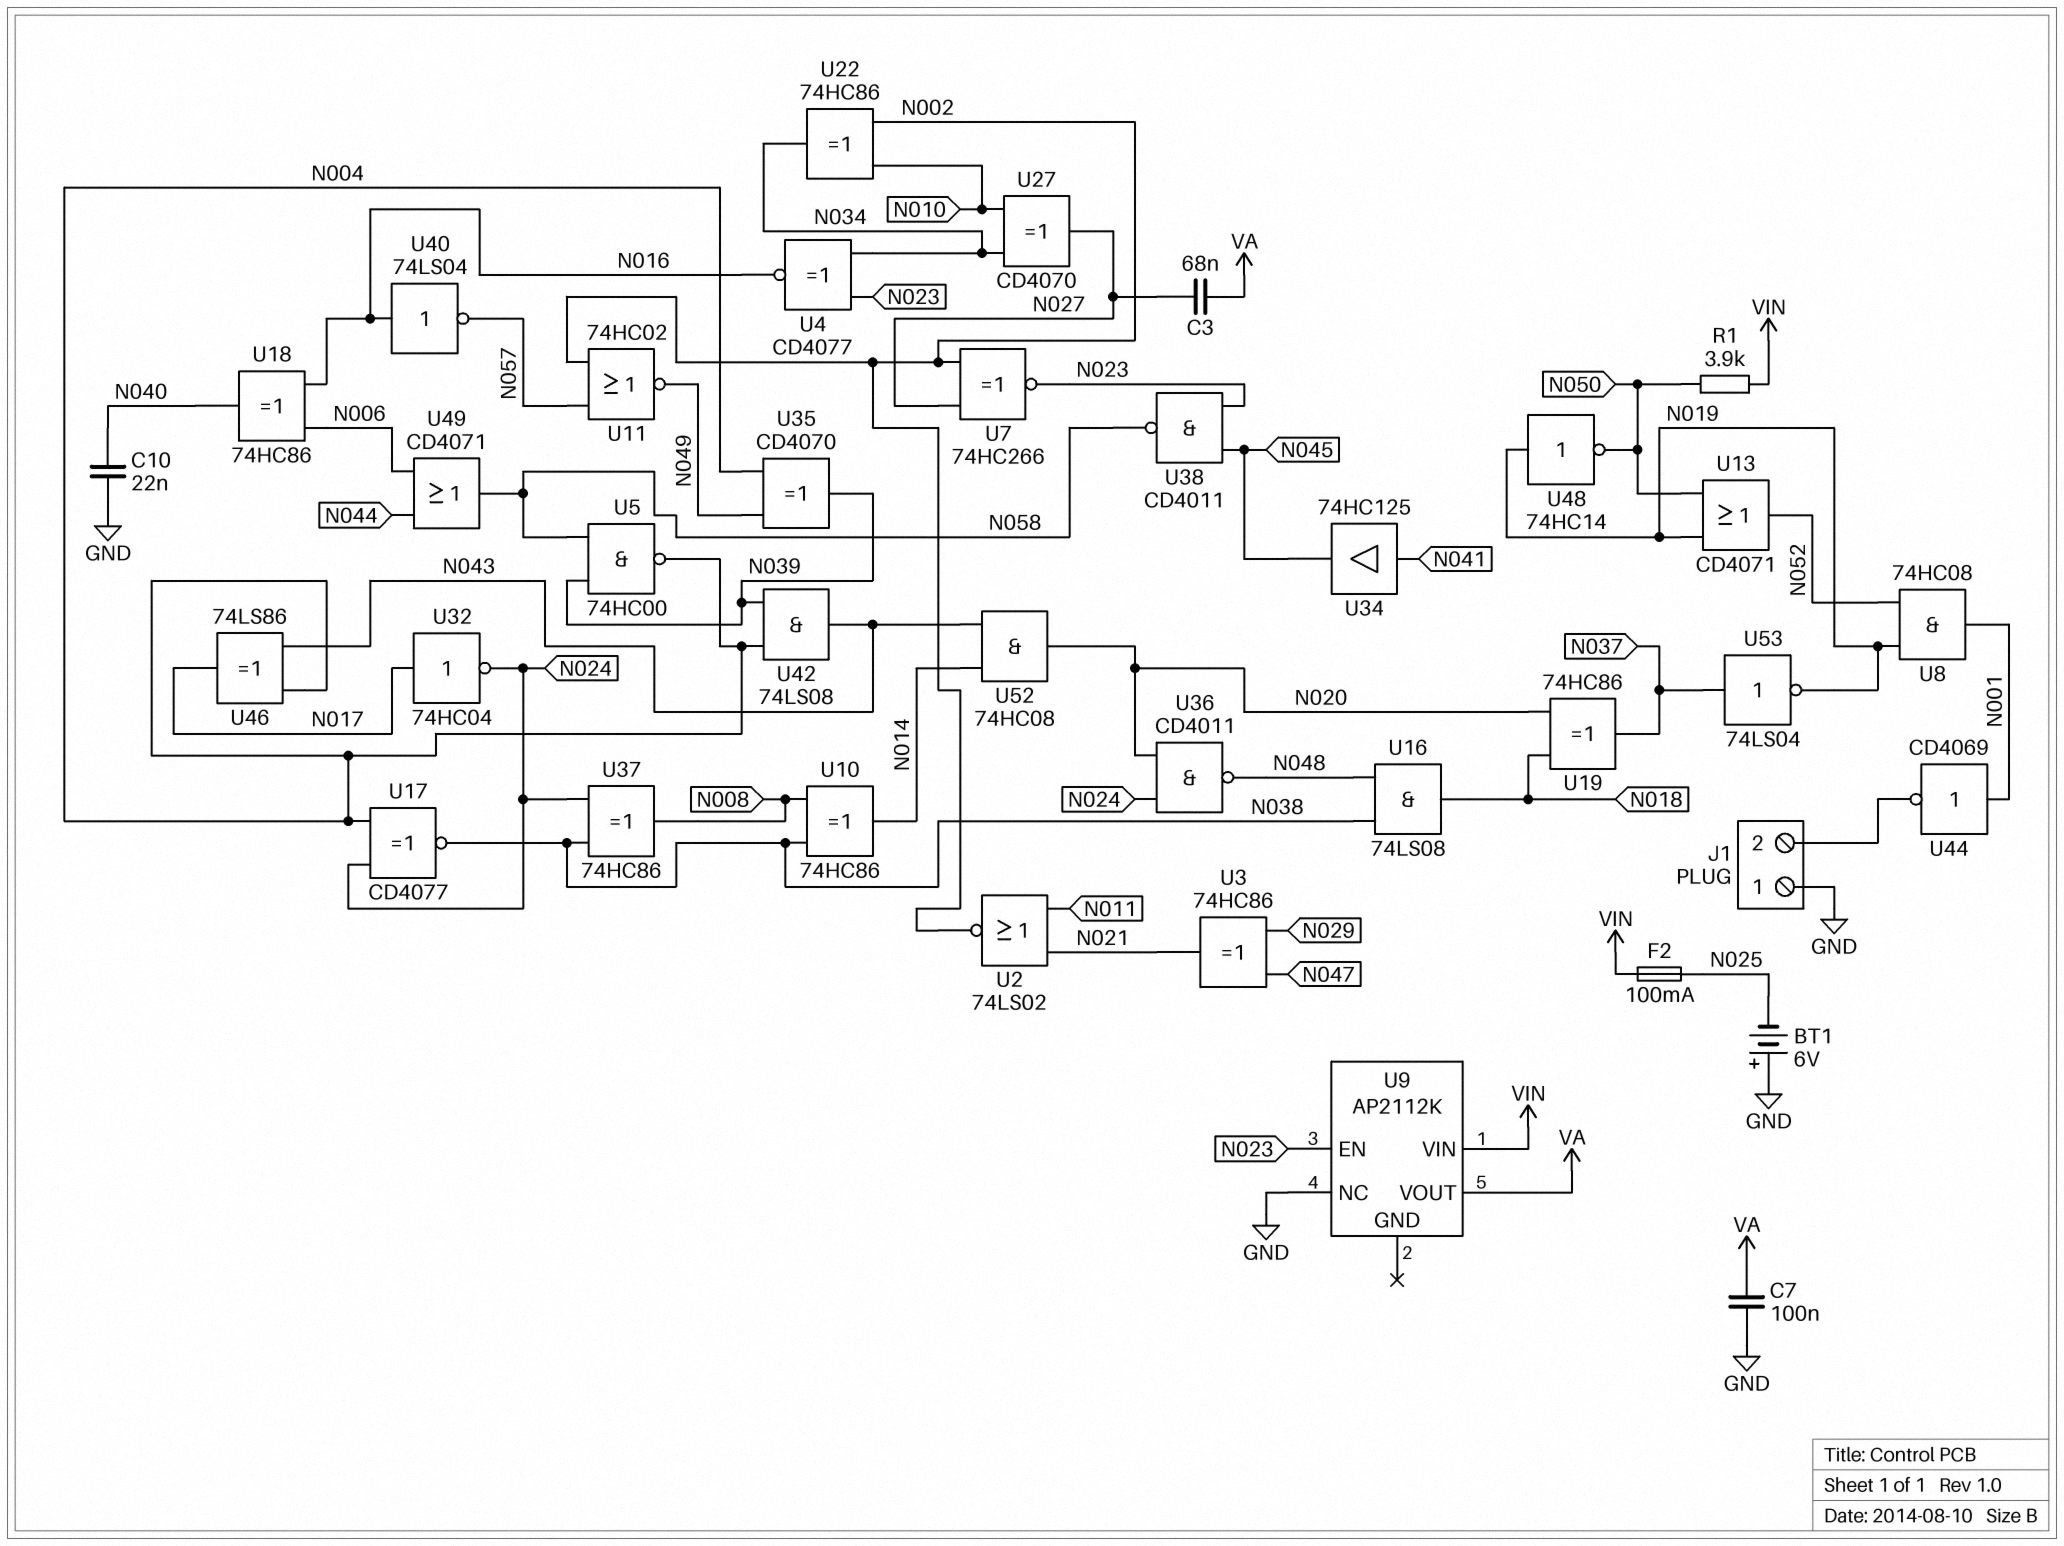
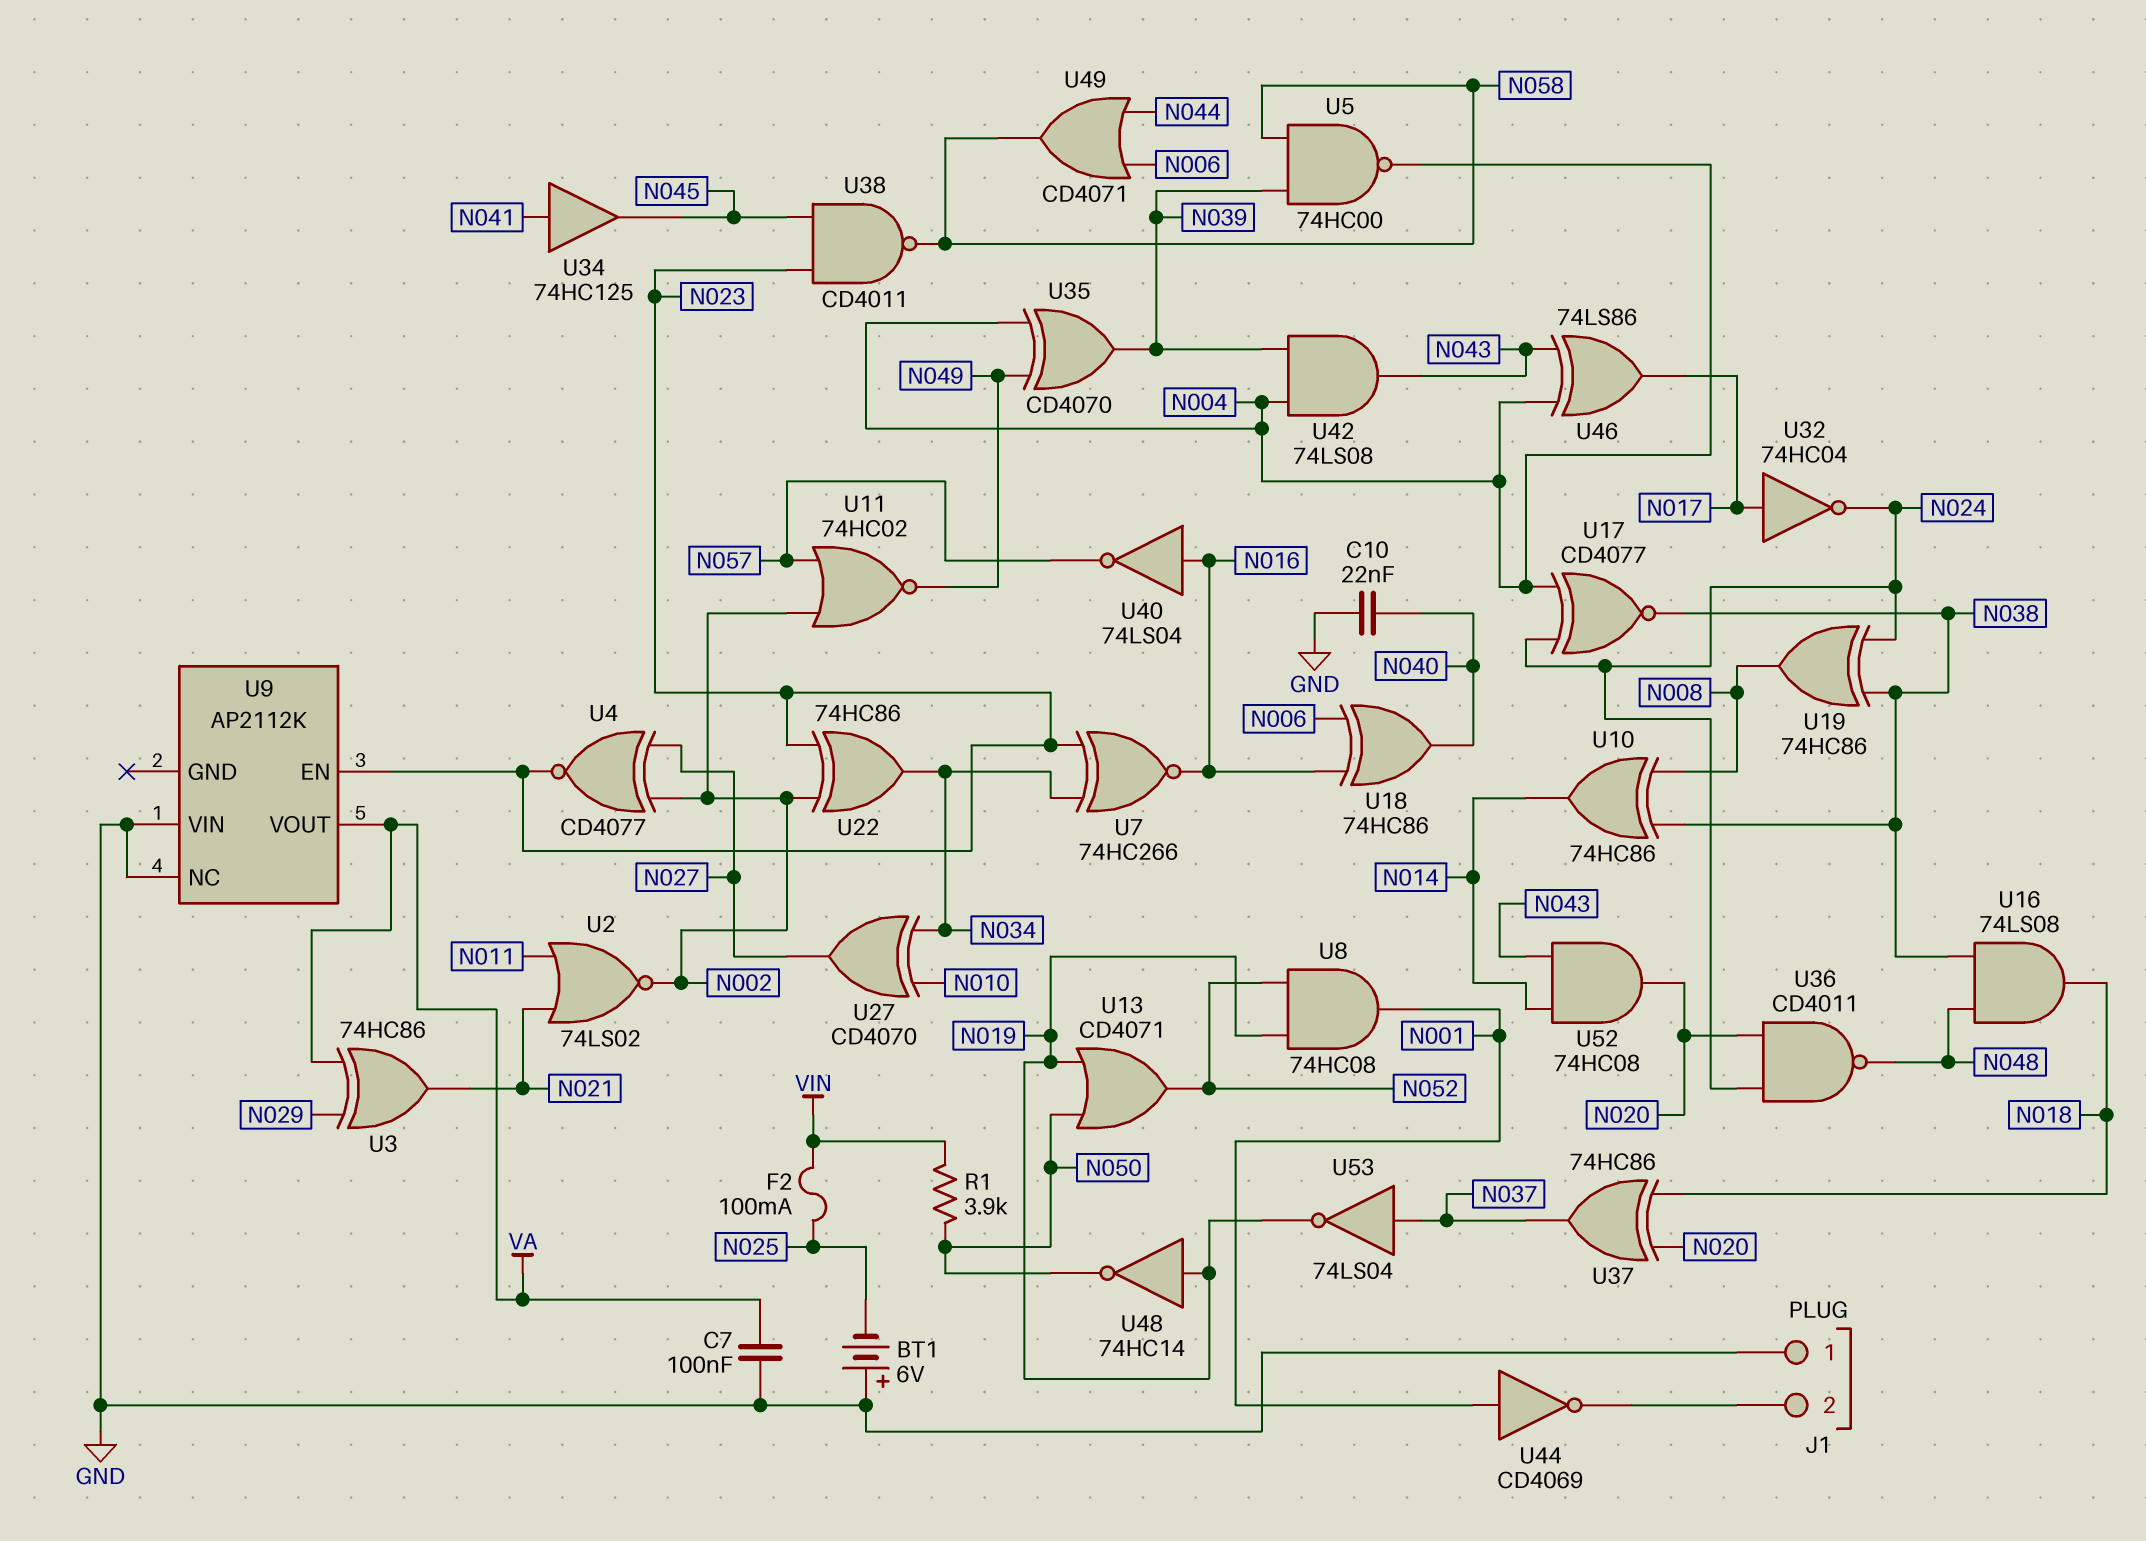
C3: 68nF (N027, VA) -> none
U3: XOR 74HC86 (in N029, in N047, out N021) -> XOR 74HC86 (in N029, in VA, out N021)
U4: XNOR CD4077 (in N023, in N034, out N016) -> XNOR CD4077 (in N002, in N027, out N023)
U7: XNOR 74HC266 (in N002, in N027, out N023) -> XNOR 74HC266 (in N023, in N034, out N016)
U9 pin VIN: VIN -> GND
U19: XOR 74HC86 (in N018, in N020, out N037) -> XOR 74HC86 (in N024, in N038, out N008)
U22: XOR 74HC86 (in N002, in N010, out N034) -> XOR 74HC86 (in N002, in N023, out N034)
U37: XOR 74HC86 (in N024, in N038, out N008) -> XOR 74HC86 (in N018, in N020, out N037)

